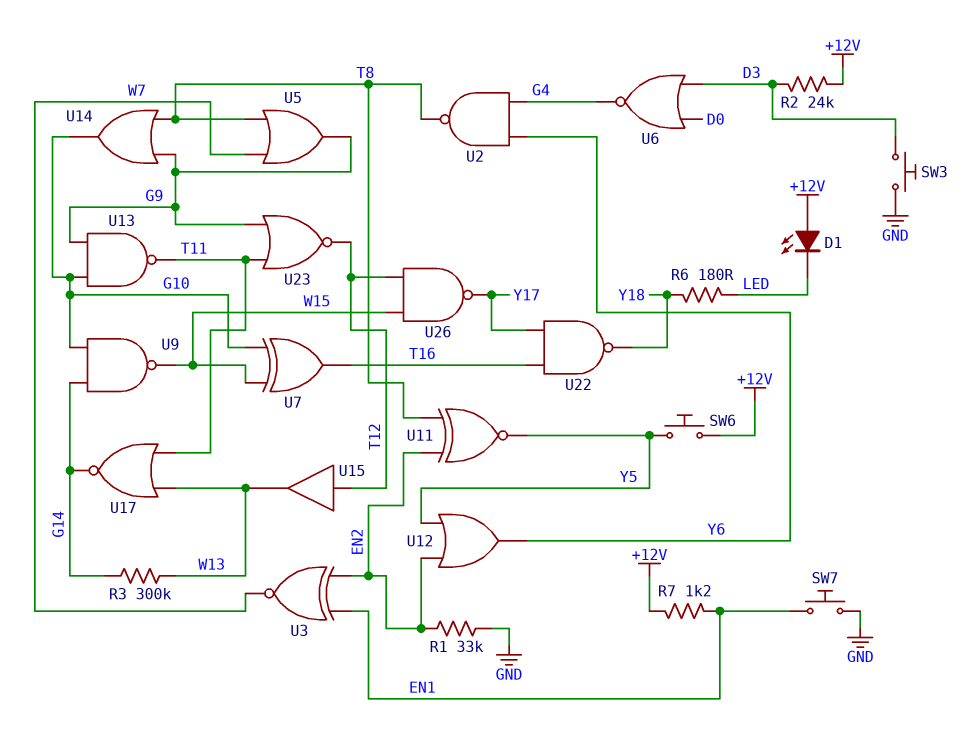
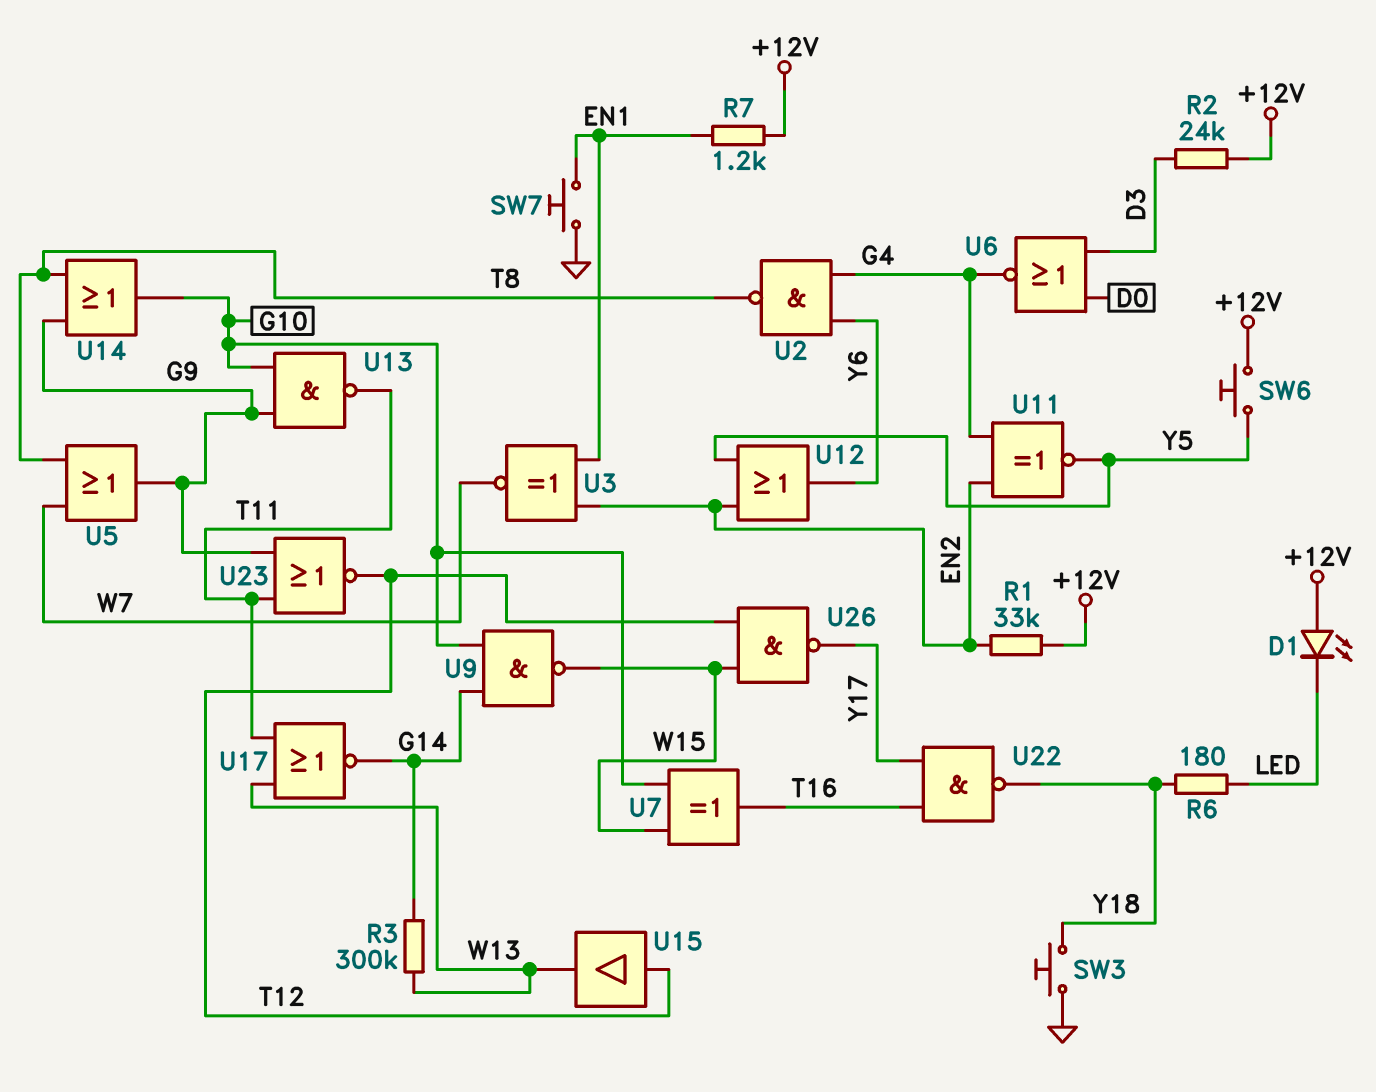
R1: 33k (EN2, GND) -> 33k (+12V, EN2)
SW3: button (D3, GND) -> button (GND, Y18)
U11: XNOR (in EN2, in T8, out Y5) -> XNOR (in EN2, in G4, out Y5)

